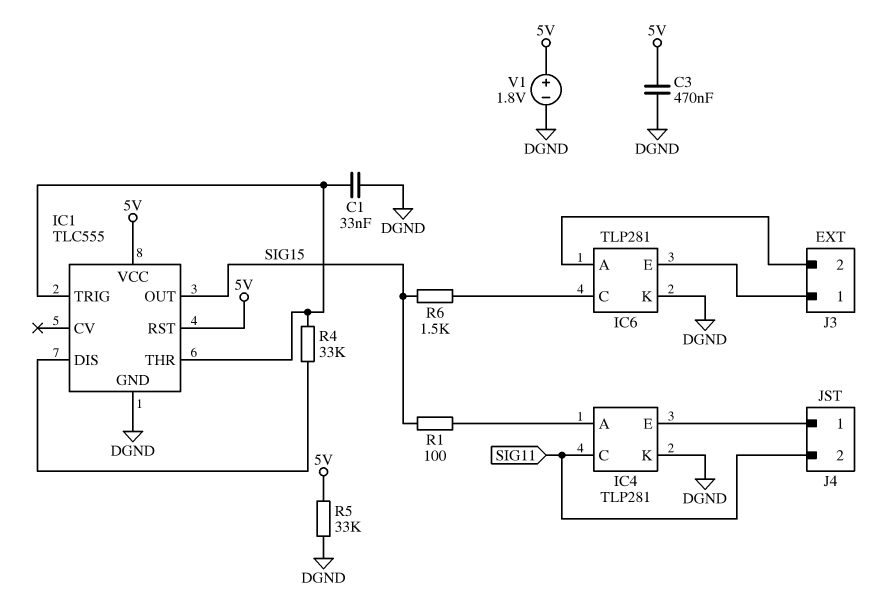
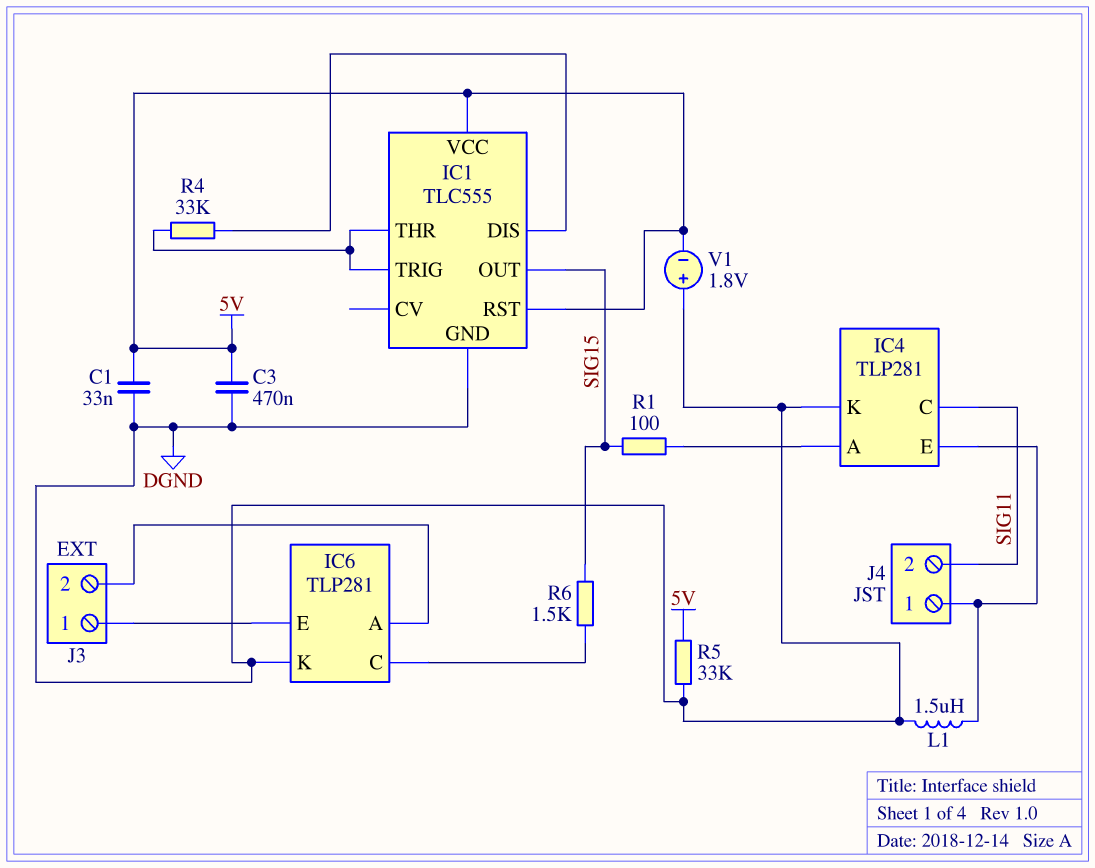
C1: 33nF (DGND, IC1/THR) -> 33nF (5V, DGND)
L1: none -> 1.5uH (DGND, IC4/E)
V1: 1.8V (plus 5V, minus DGND) -> 1.8V (plus DGND, minus 5V)

